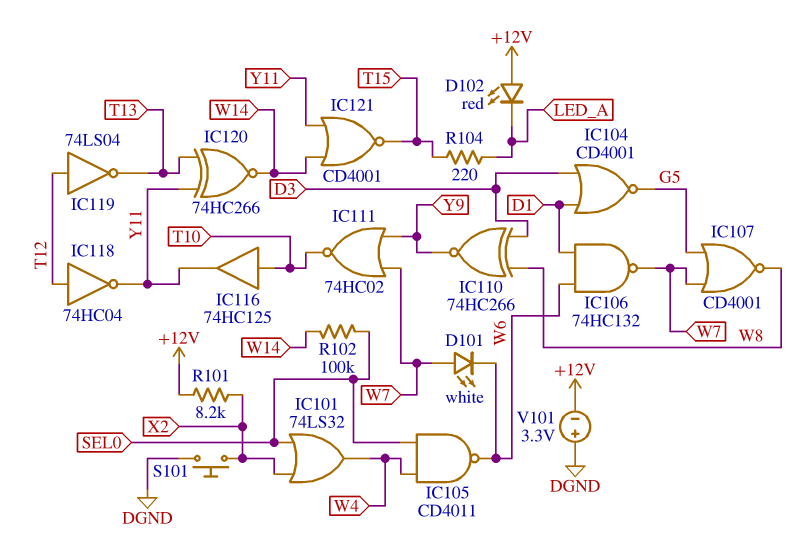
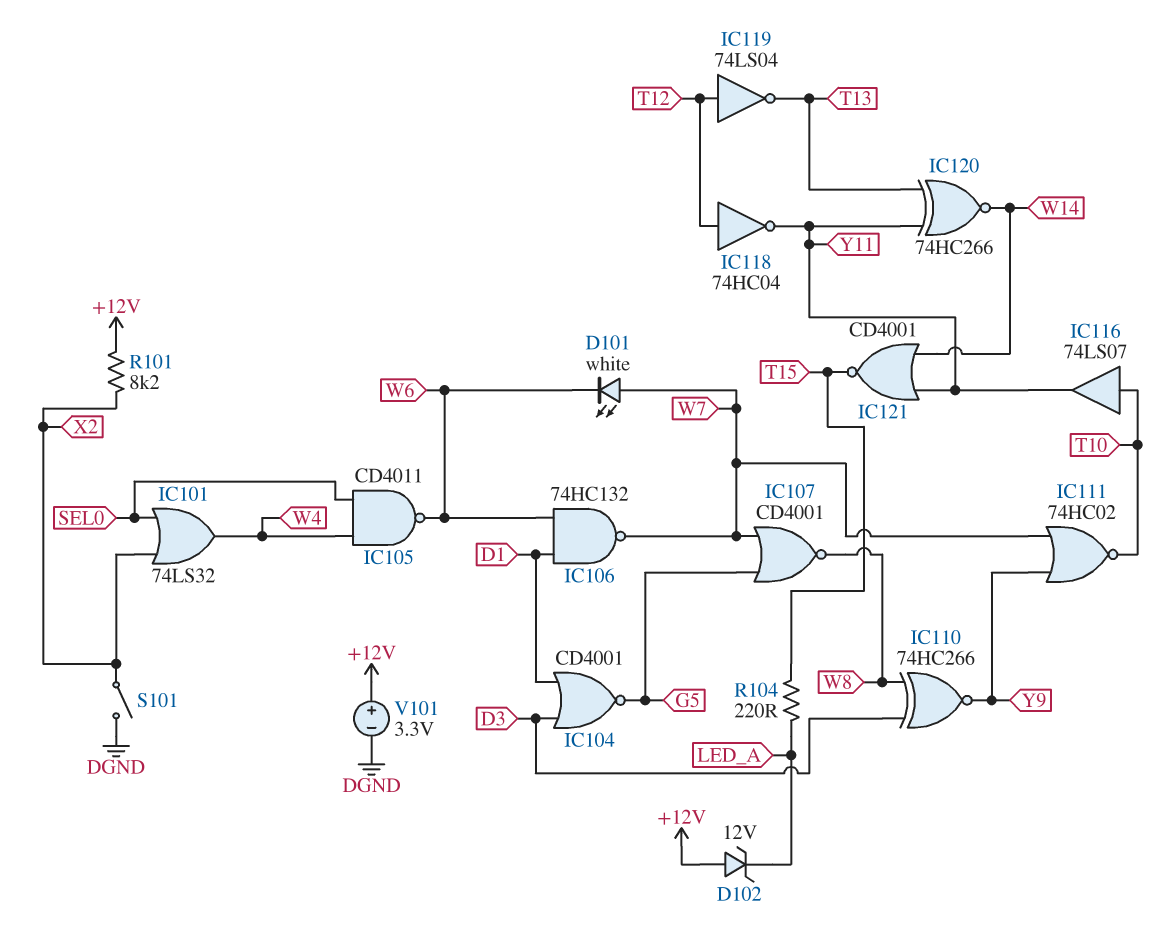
D102: LED red (A +12V, K LED_A) -> zener 12V (A +12V, K LED_A)
IC116: buffer 74HC125 (in T10, out Y11) -> buffer 74LS07 (in T10, out Y11)
R102: 100k (SEL0, W14) -> none
S101: button (DGND, X2) -> switch (DGND, X2)
V101: 3.3V (plus DGND, minus +12V) -> 3.3V (plus +12V, minus DGND)

